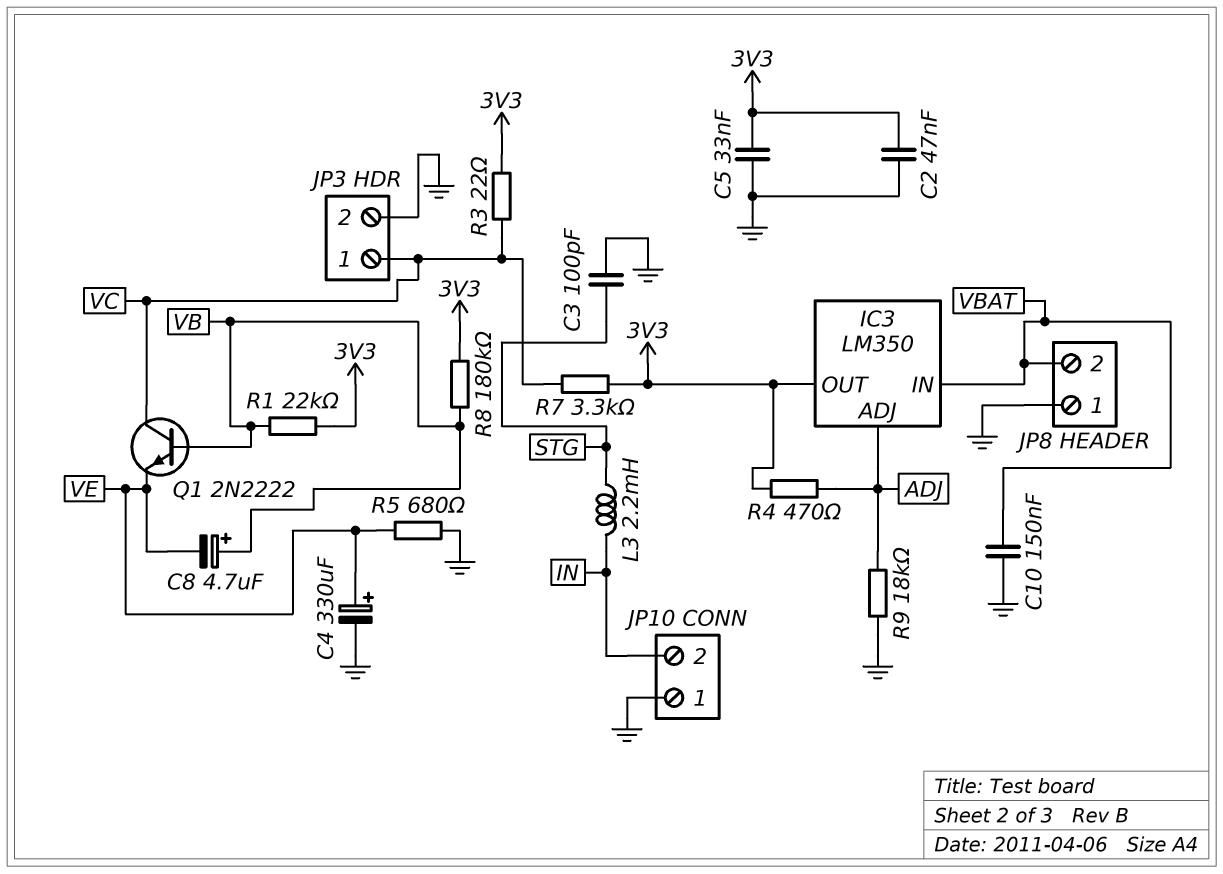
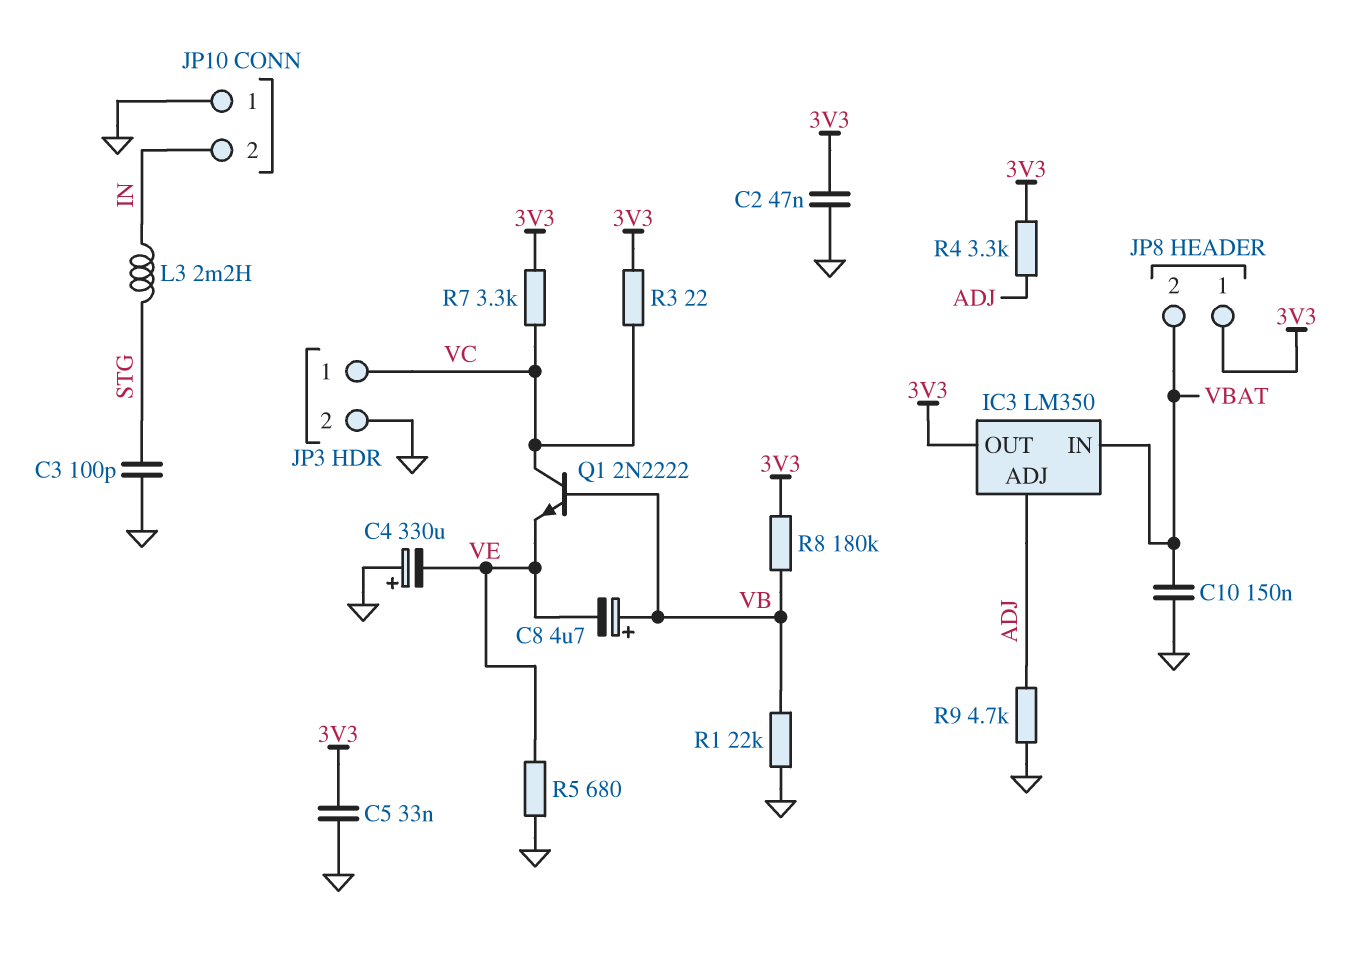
C4: 330uF (plus VE, minus GND) -> 330uF (plus GND, minus VE)
JP8 pin 1: GND -> 3V3
R1: 22k (3V3, VB) -> 22k (GND, VB)
R4: 470 (3V3, ADJ) -> 3.3k (3V3, ADJ)
R9: 18k (ADJ, GND) -> 4.7k (ADJ, GND)

